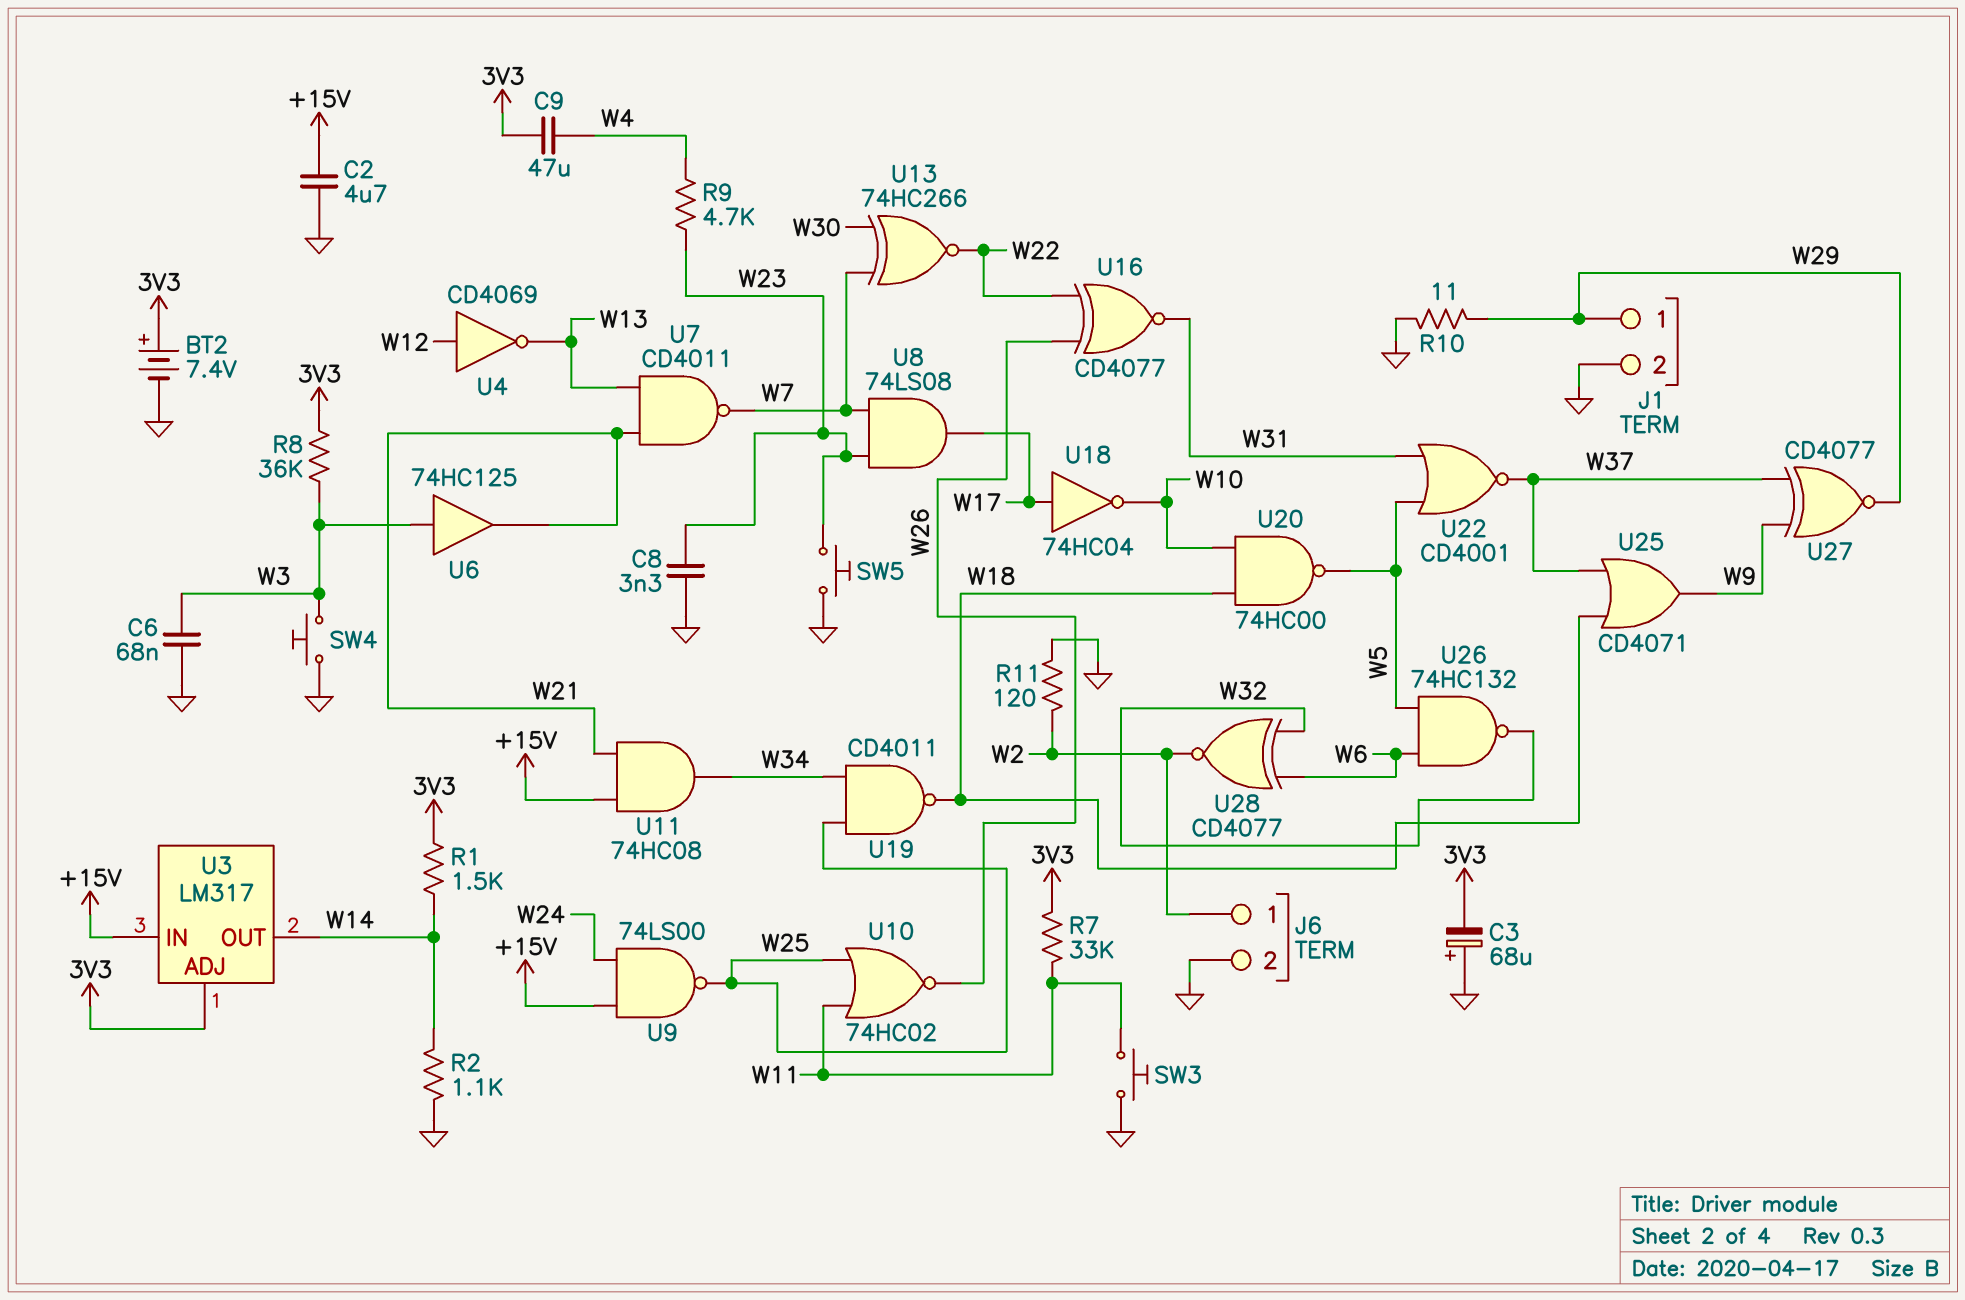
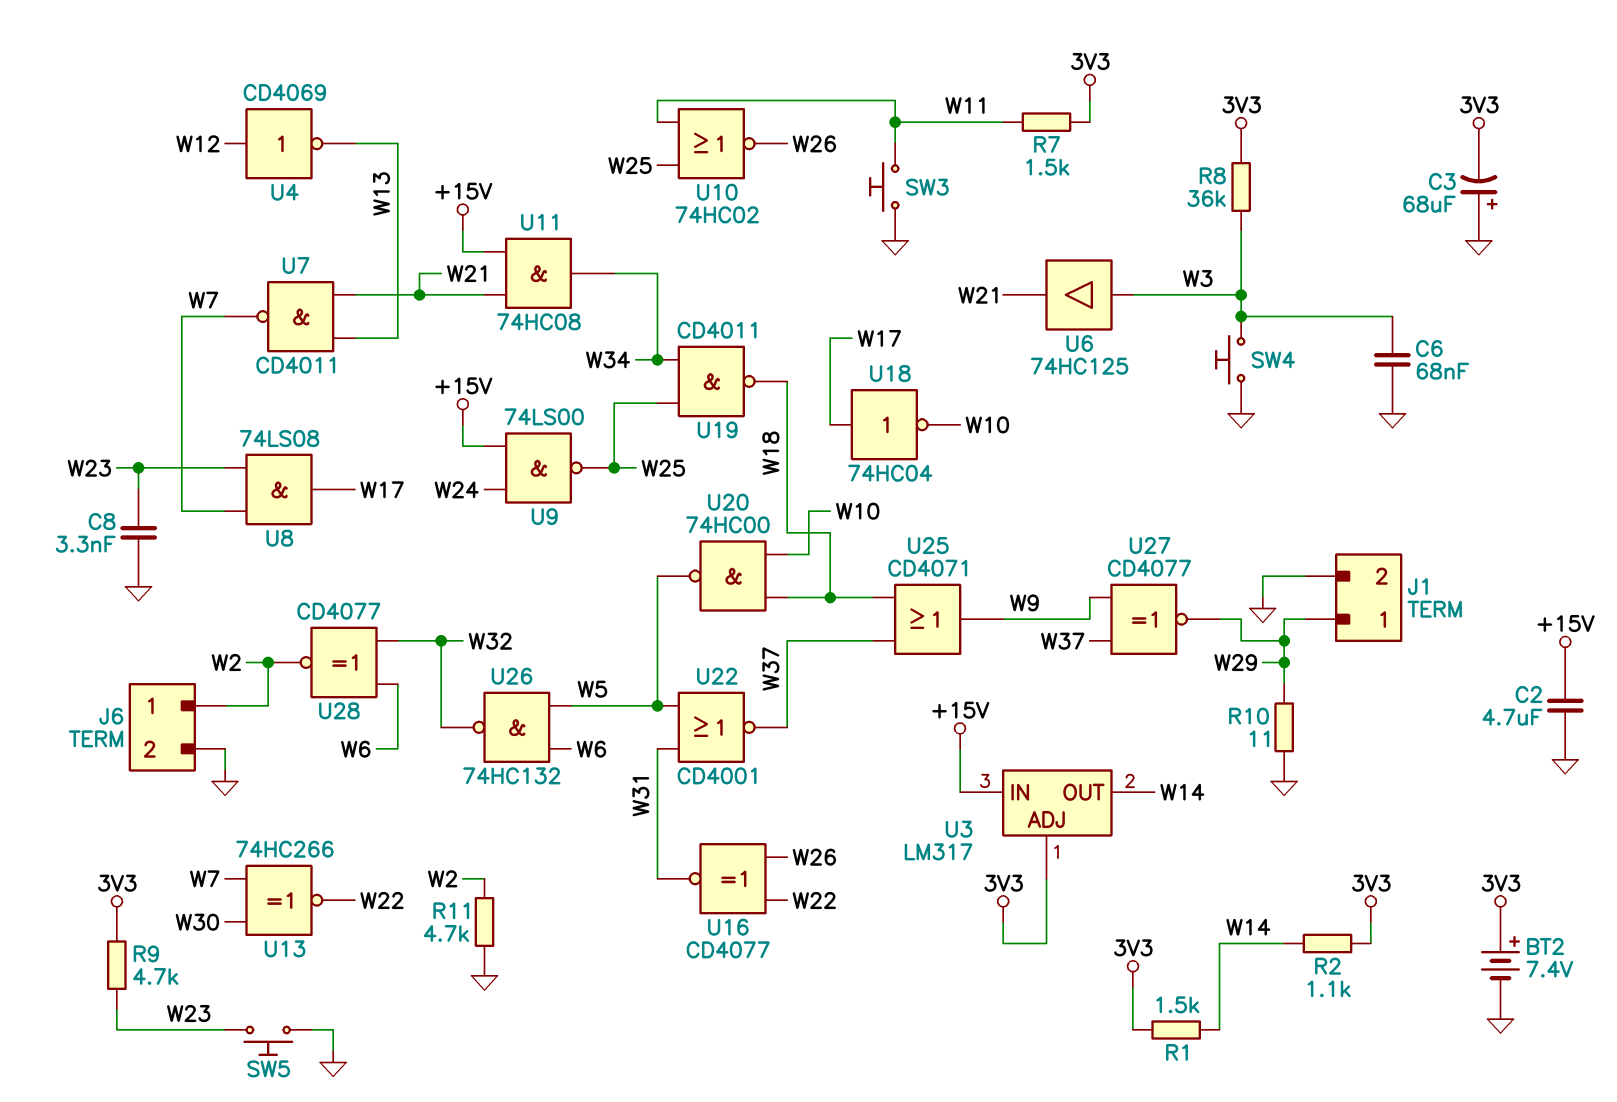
C9: 47uF (3V3, W4) -> none
R2: 1.1k (GND, W14) -> 1.1k (3V3, W14)
R7: 33k (3V3, W11) -> 1.5k (3V3, W11)
R9: 4.7k (W4, W23) -> 4.7k (3V3, W23)
R11: 120 (GND, W2) -> 4.7k (GND, W2)

